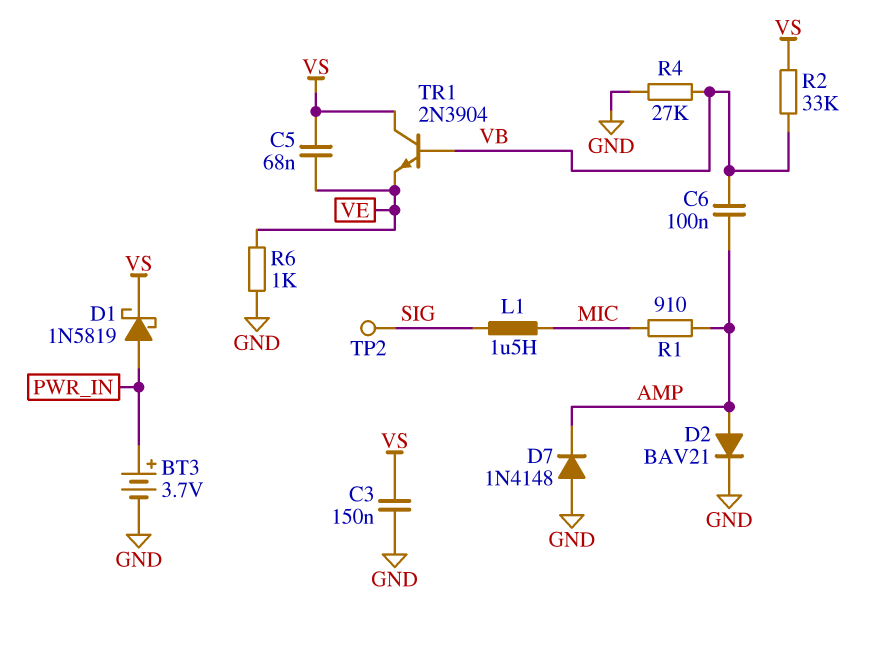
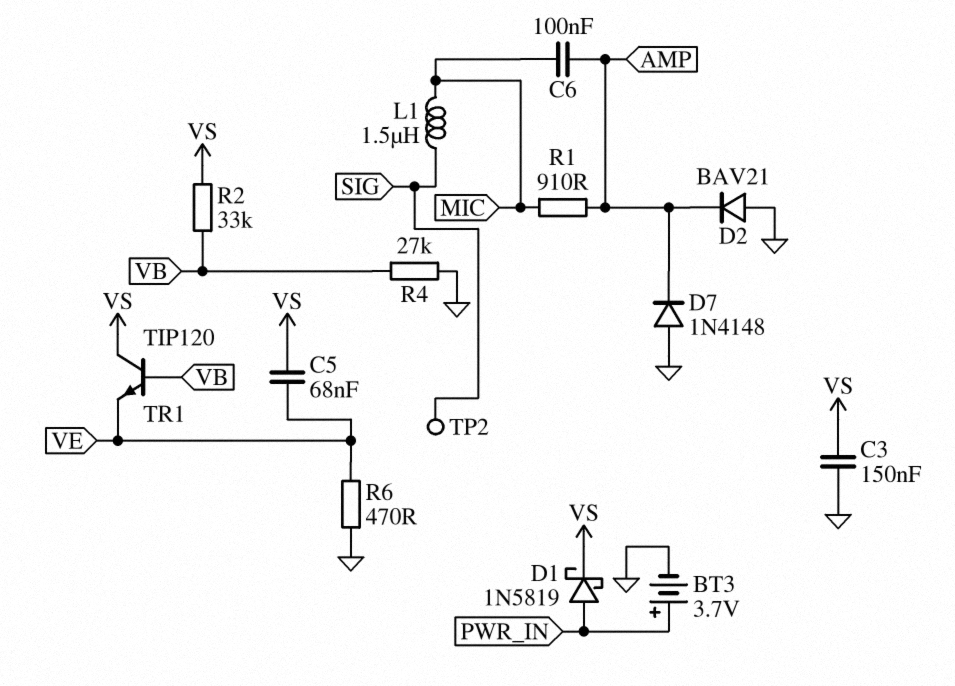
C6: 100nF (AMP, VB) -> 100nF (AMP, MIC)
D2: diode BAV21 (A AMP, K GND) -> diode BAV21 (A GND, K AMP)
R6: 1k (GND, VE) -> 470 (GND, VE)
TR1: NPN 2N3904 (B VB, C VS, E VE) -> NPN TIP120 (B VB, C VS, E VE)

